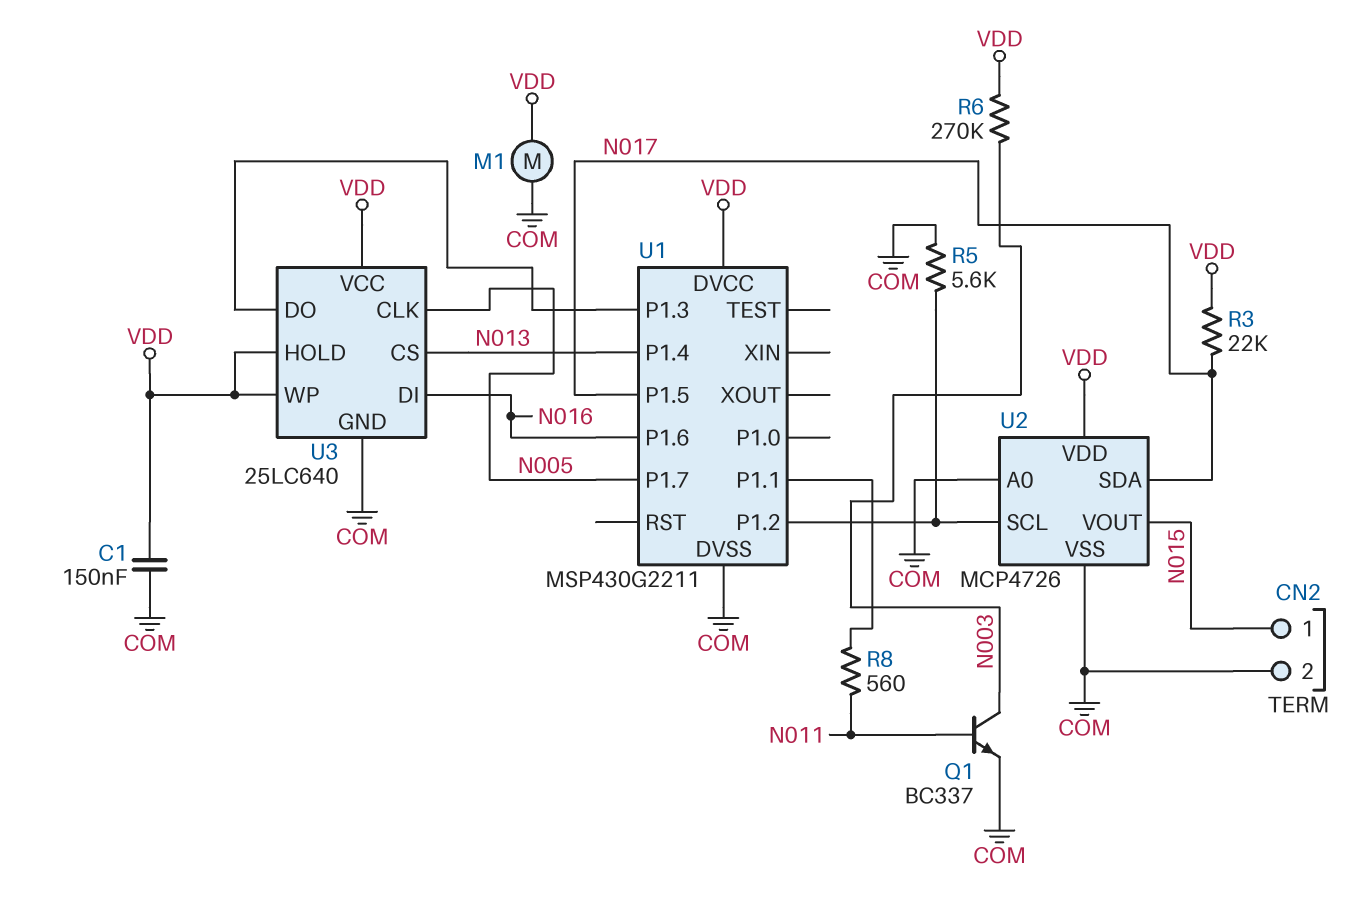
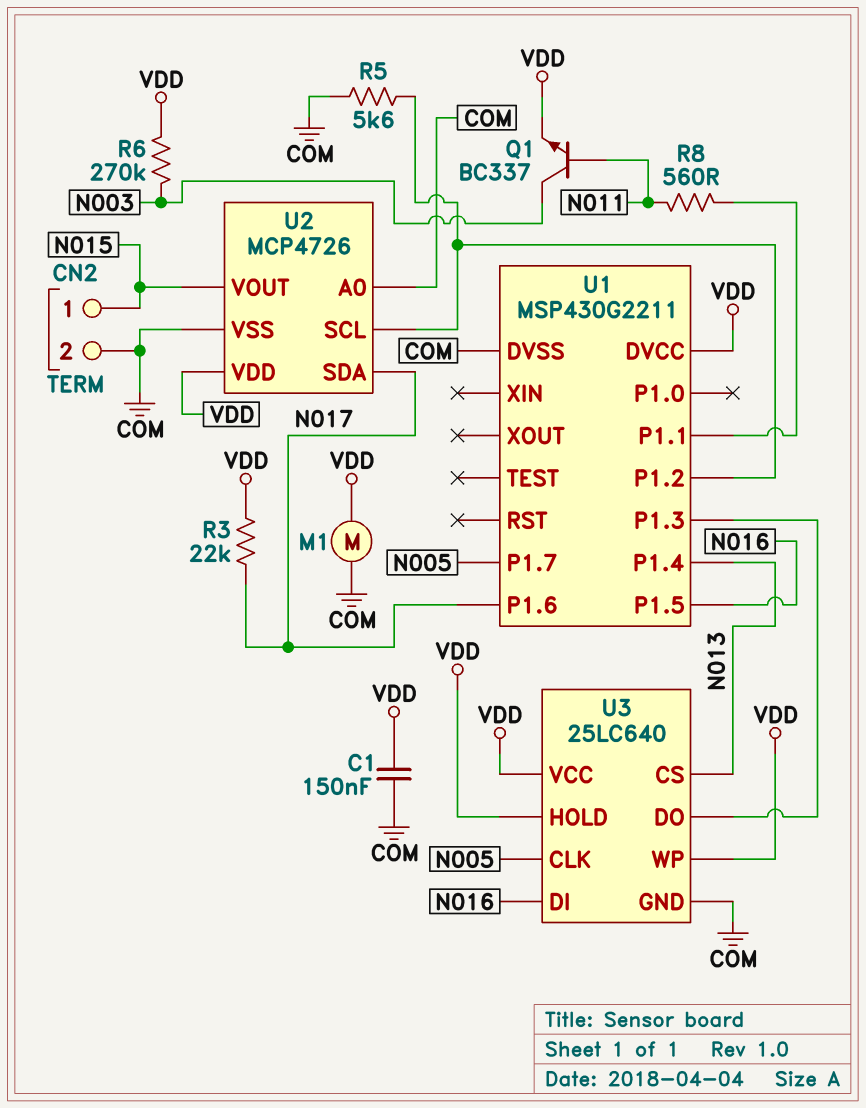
Q1: NPN BC337 (B N011, C N003, E COM) -> NPN BC337 (B N011, C N003, E VDD)
U1 pin P1.5: N017 -> N016
U1 pin P1.6: N016 -> N017

